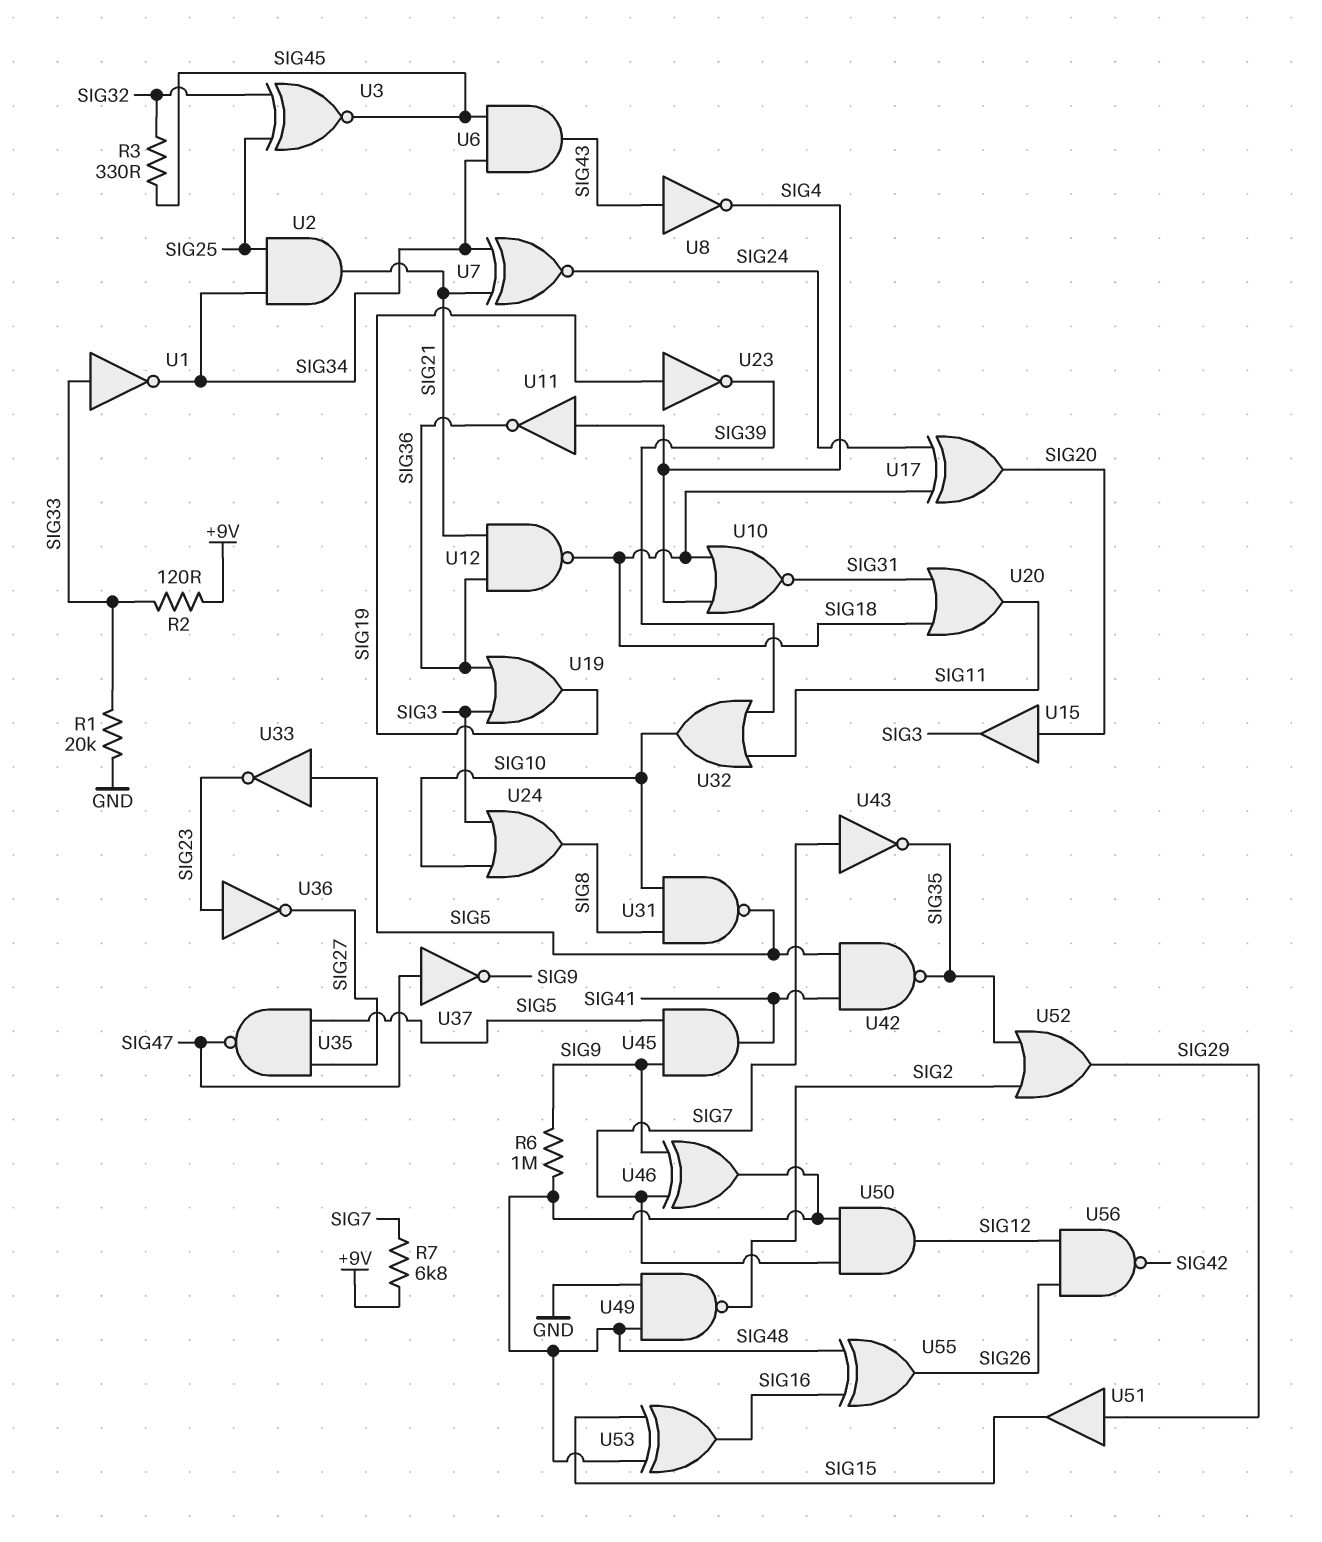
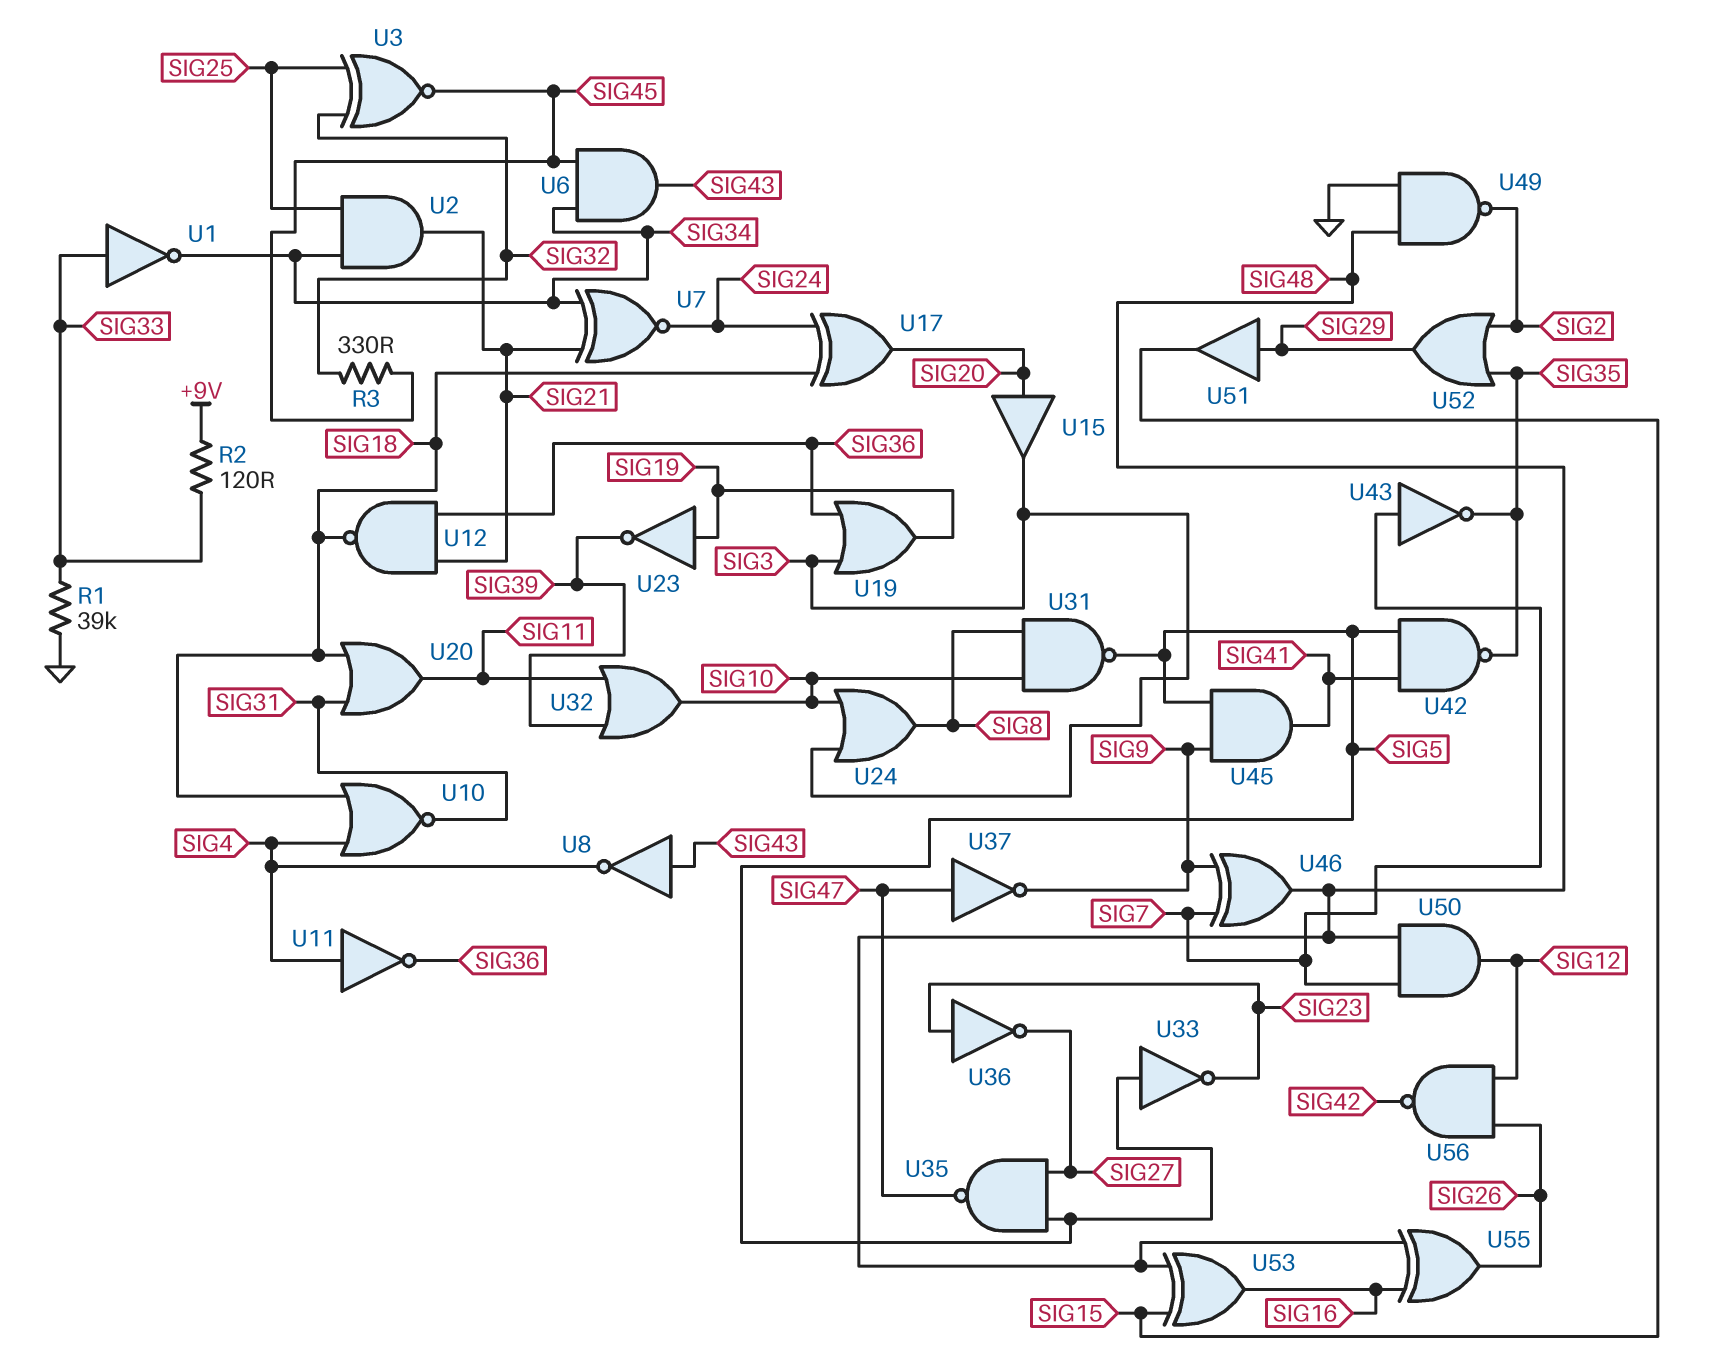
R1: 20k (GND, SIG33) -> 39k (GND, SIG33)
R6: 1M (SIG9, SIG48) -> none
R7: 6.8k (+9V, SIG7) -> none

